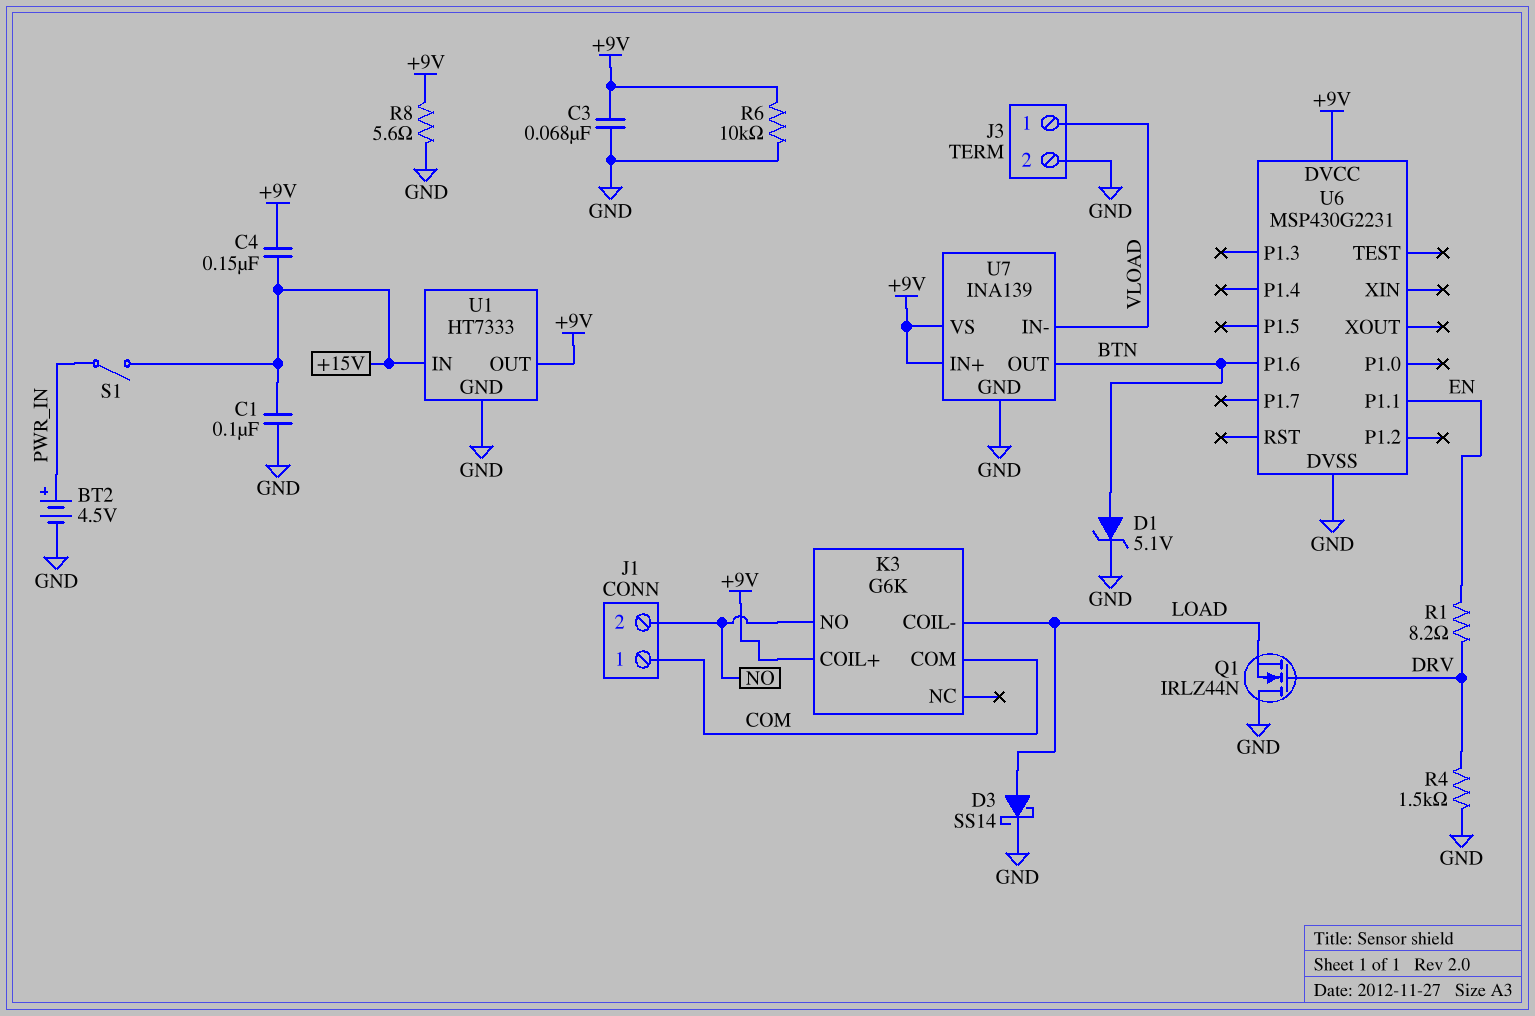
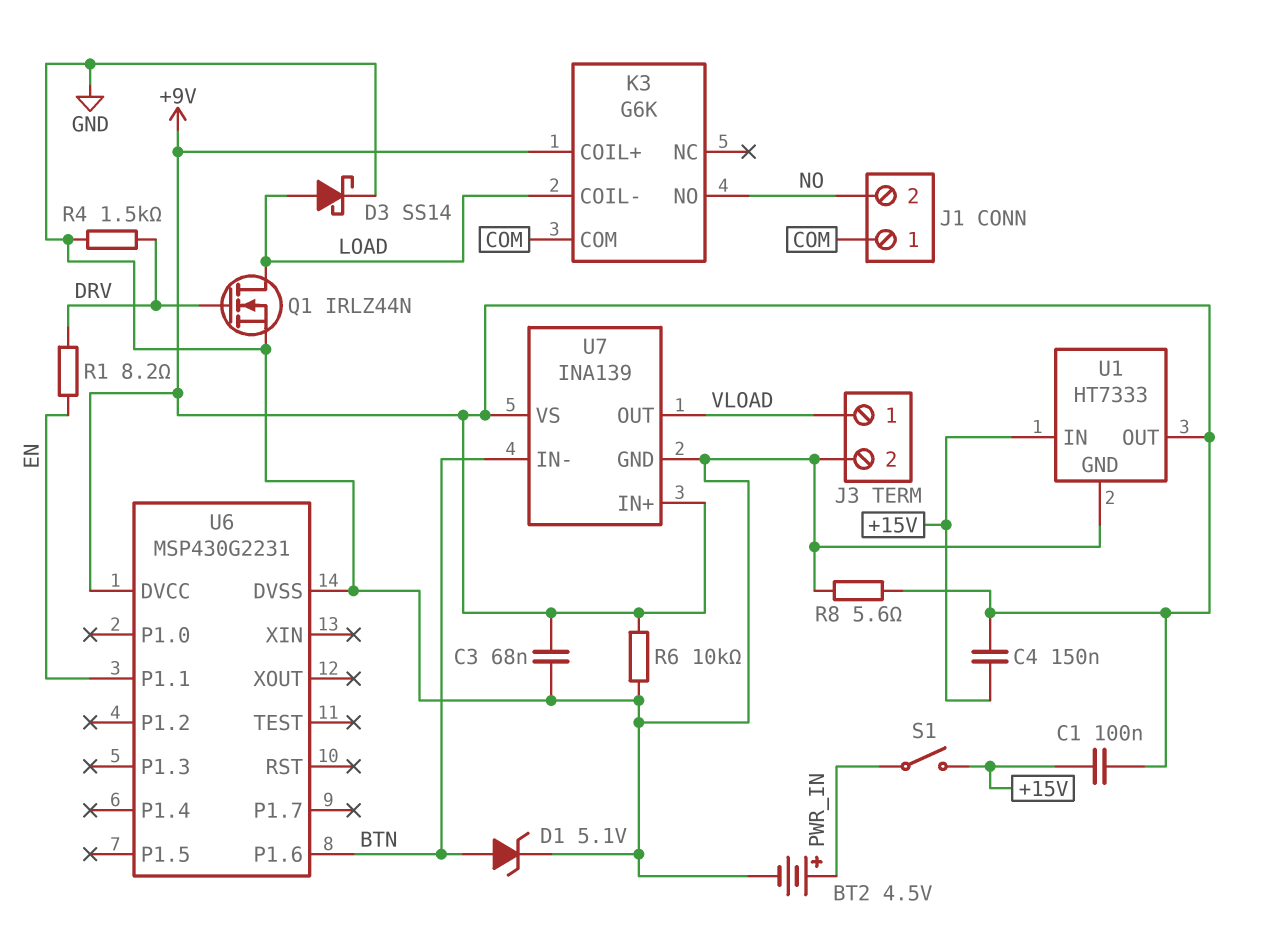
C1: 100nF (+15V, GND) -> 100nF (+9V, +15V)
Q1: NMOS IRLZ44N (G DRV, D GND, S LOAD) -> NMOS IRLZ44N (G DRV, D LOAD, S GND)
U7 pin IN-: VLOAD -> BTN
U7 pin OUT: BTN -> VLOAD

